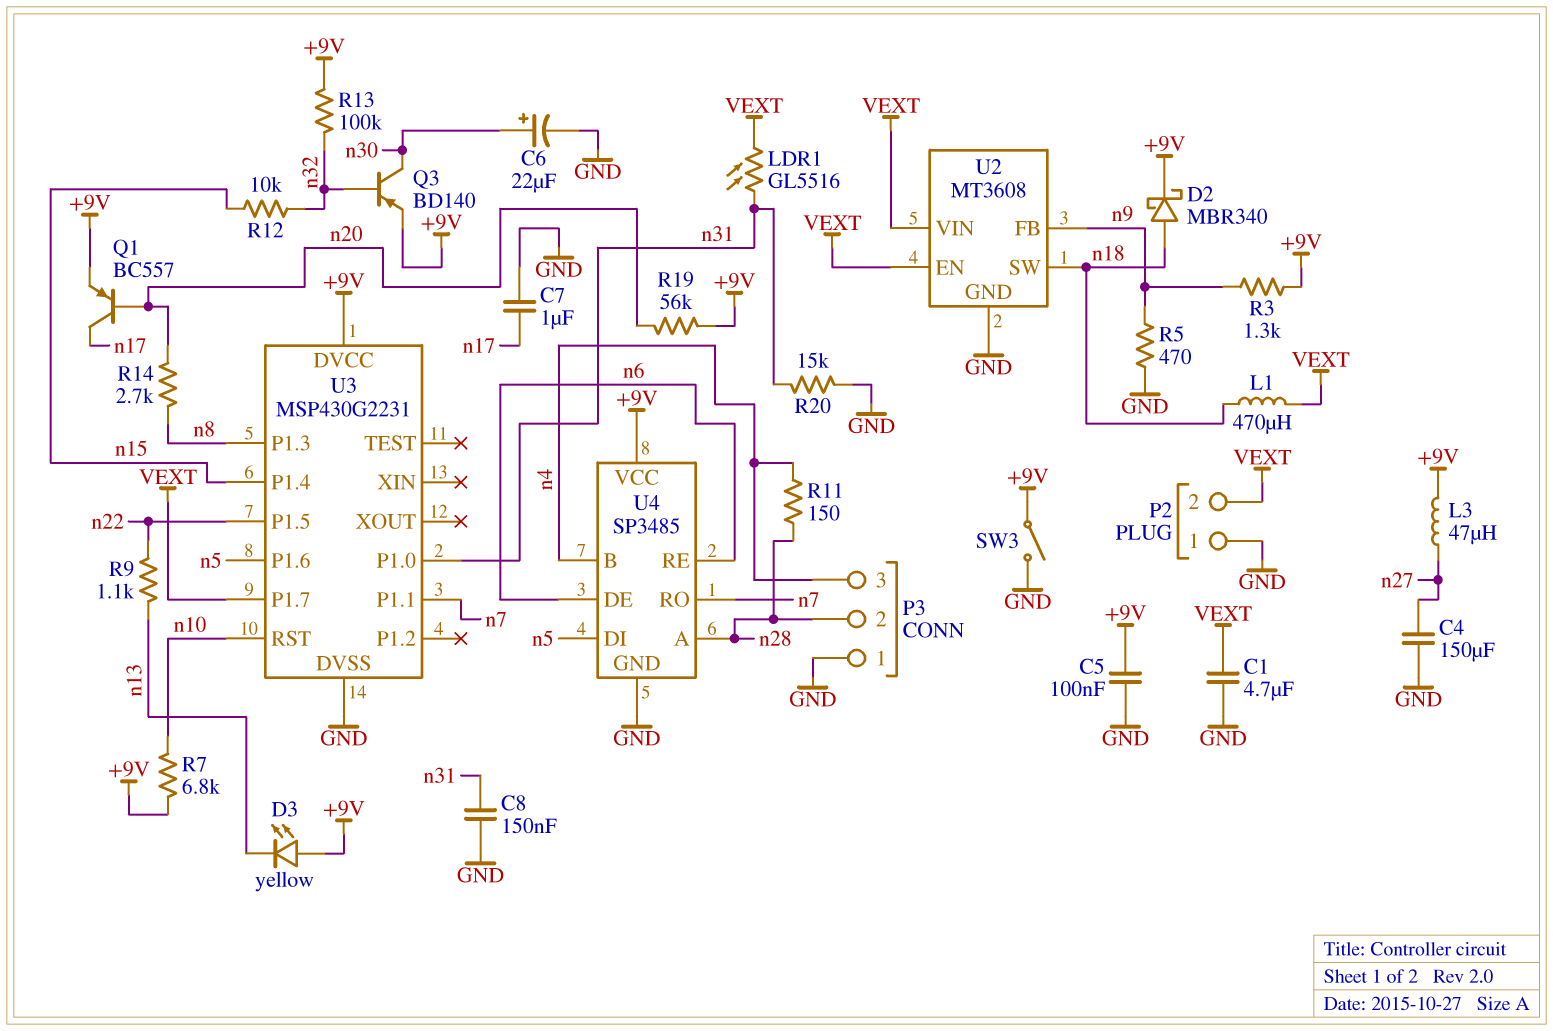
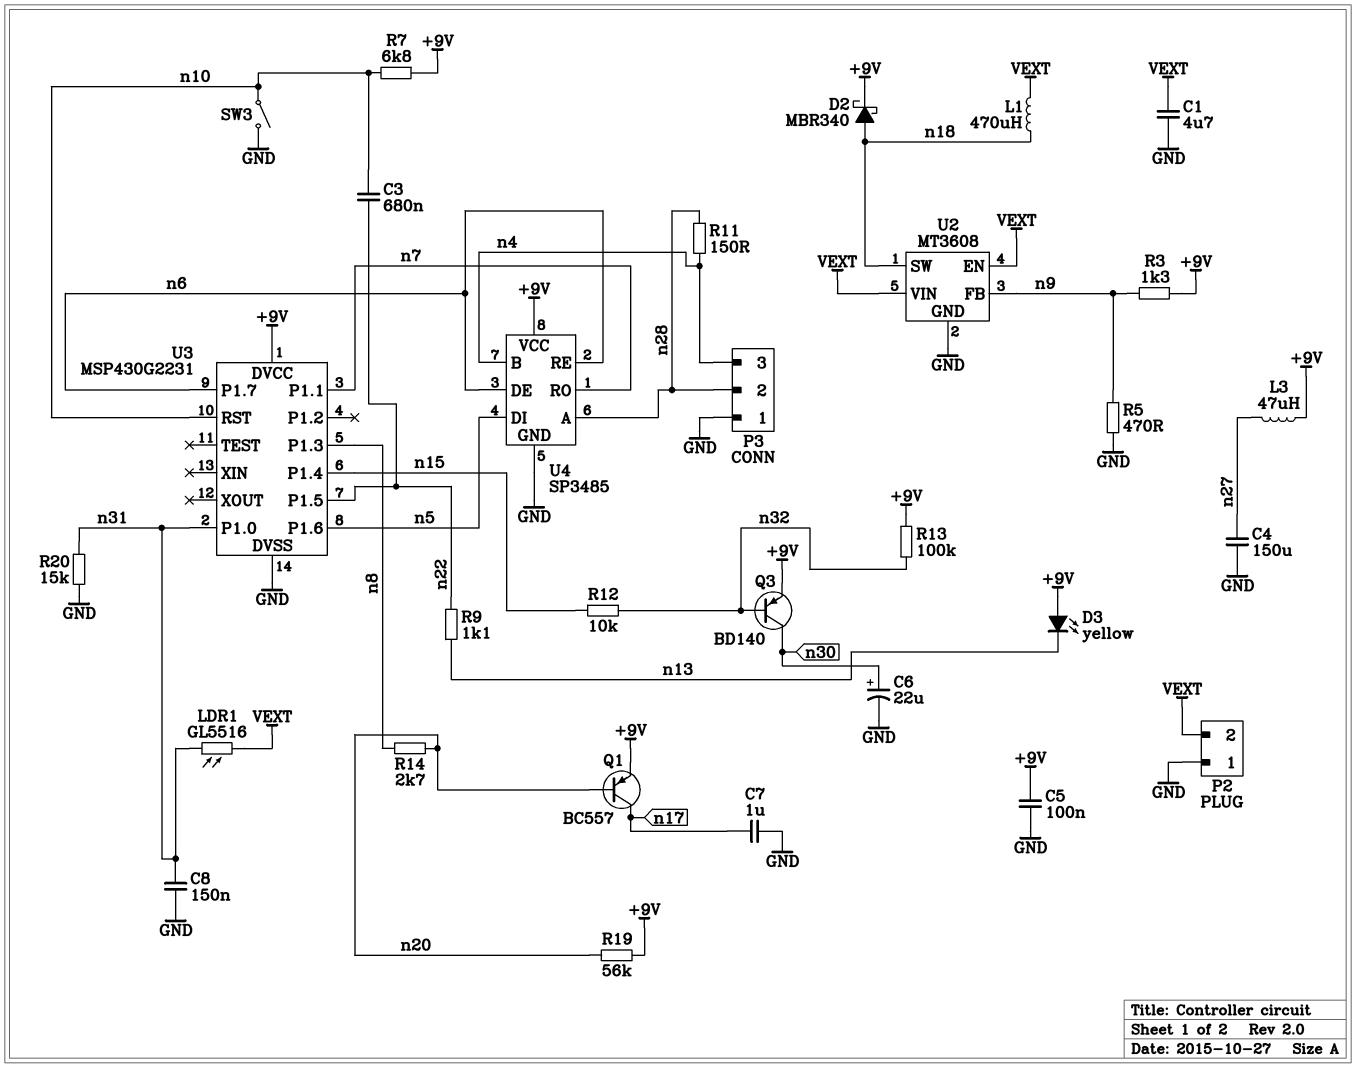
C3: none -> 680nF (n10, n22)
SW3: switch (+9V, GND) -> switch (GND, n10)
U3 pin P1.7: VEXT -> n6

